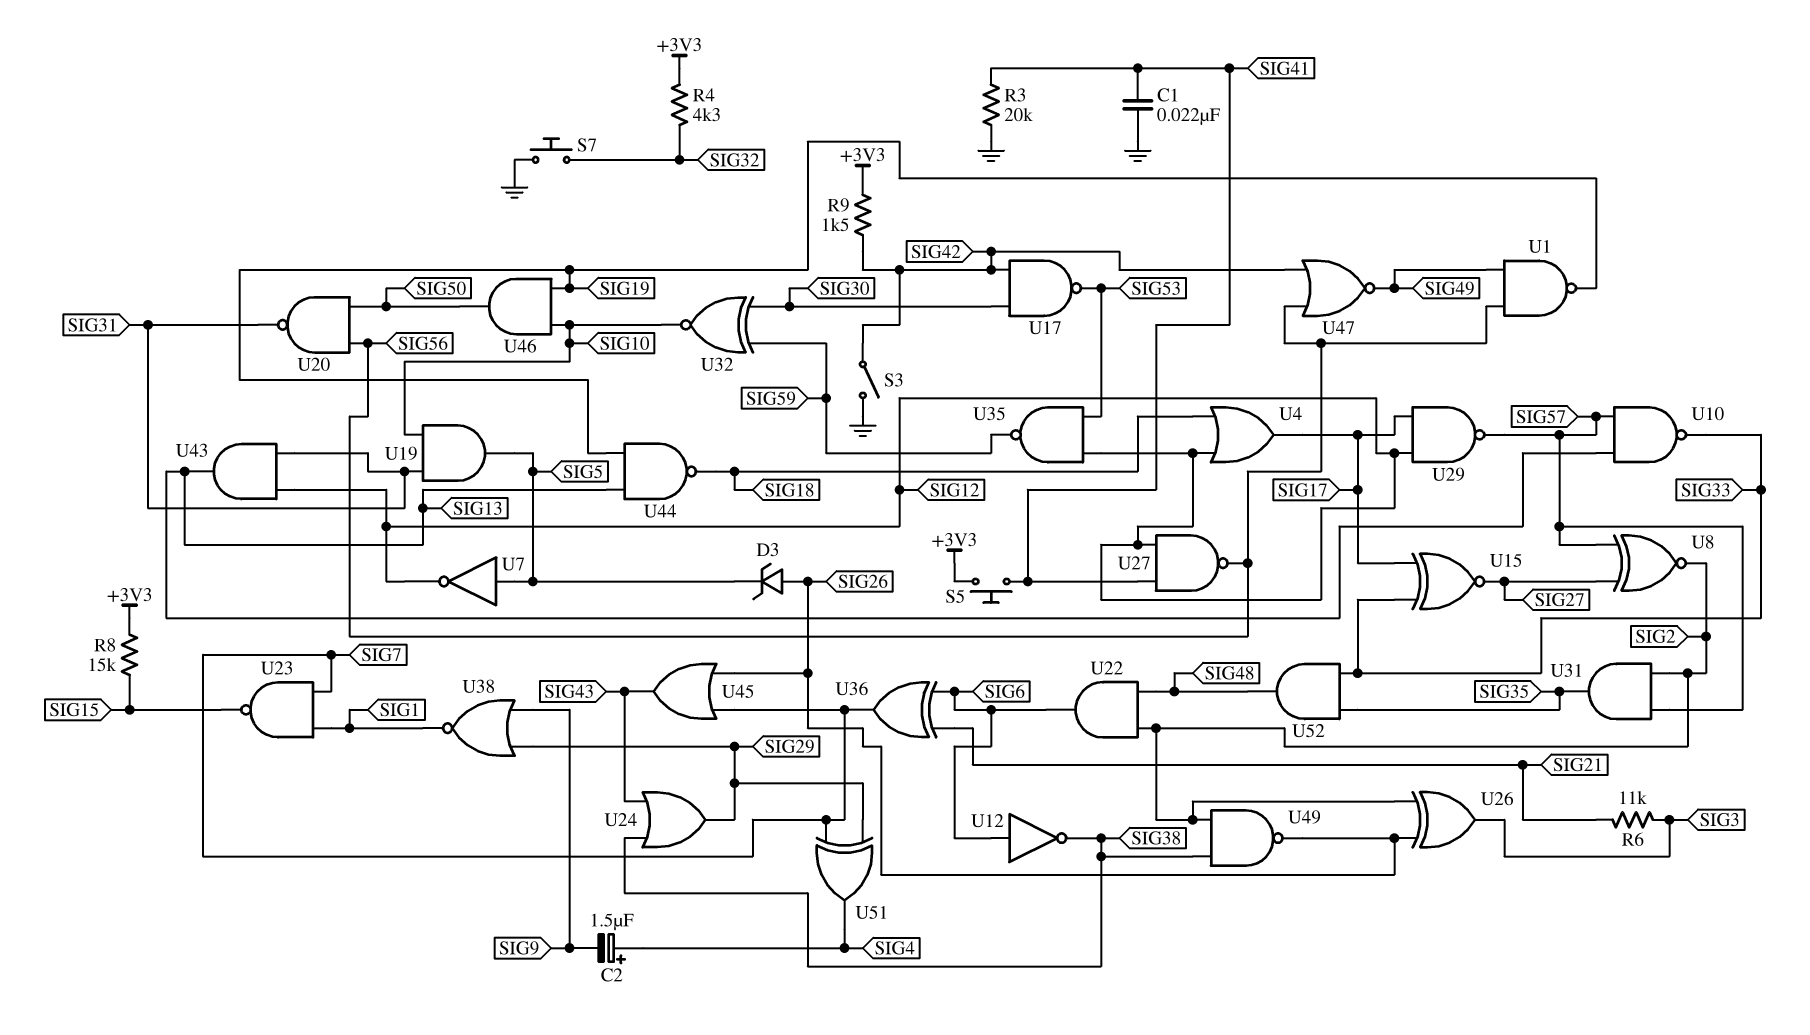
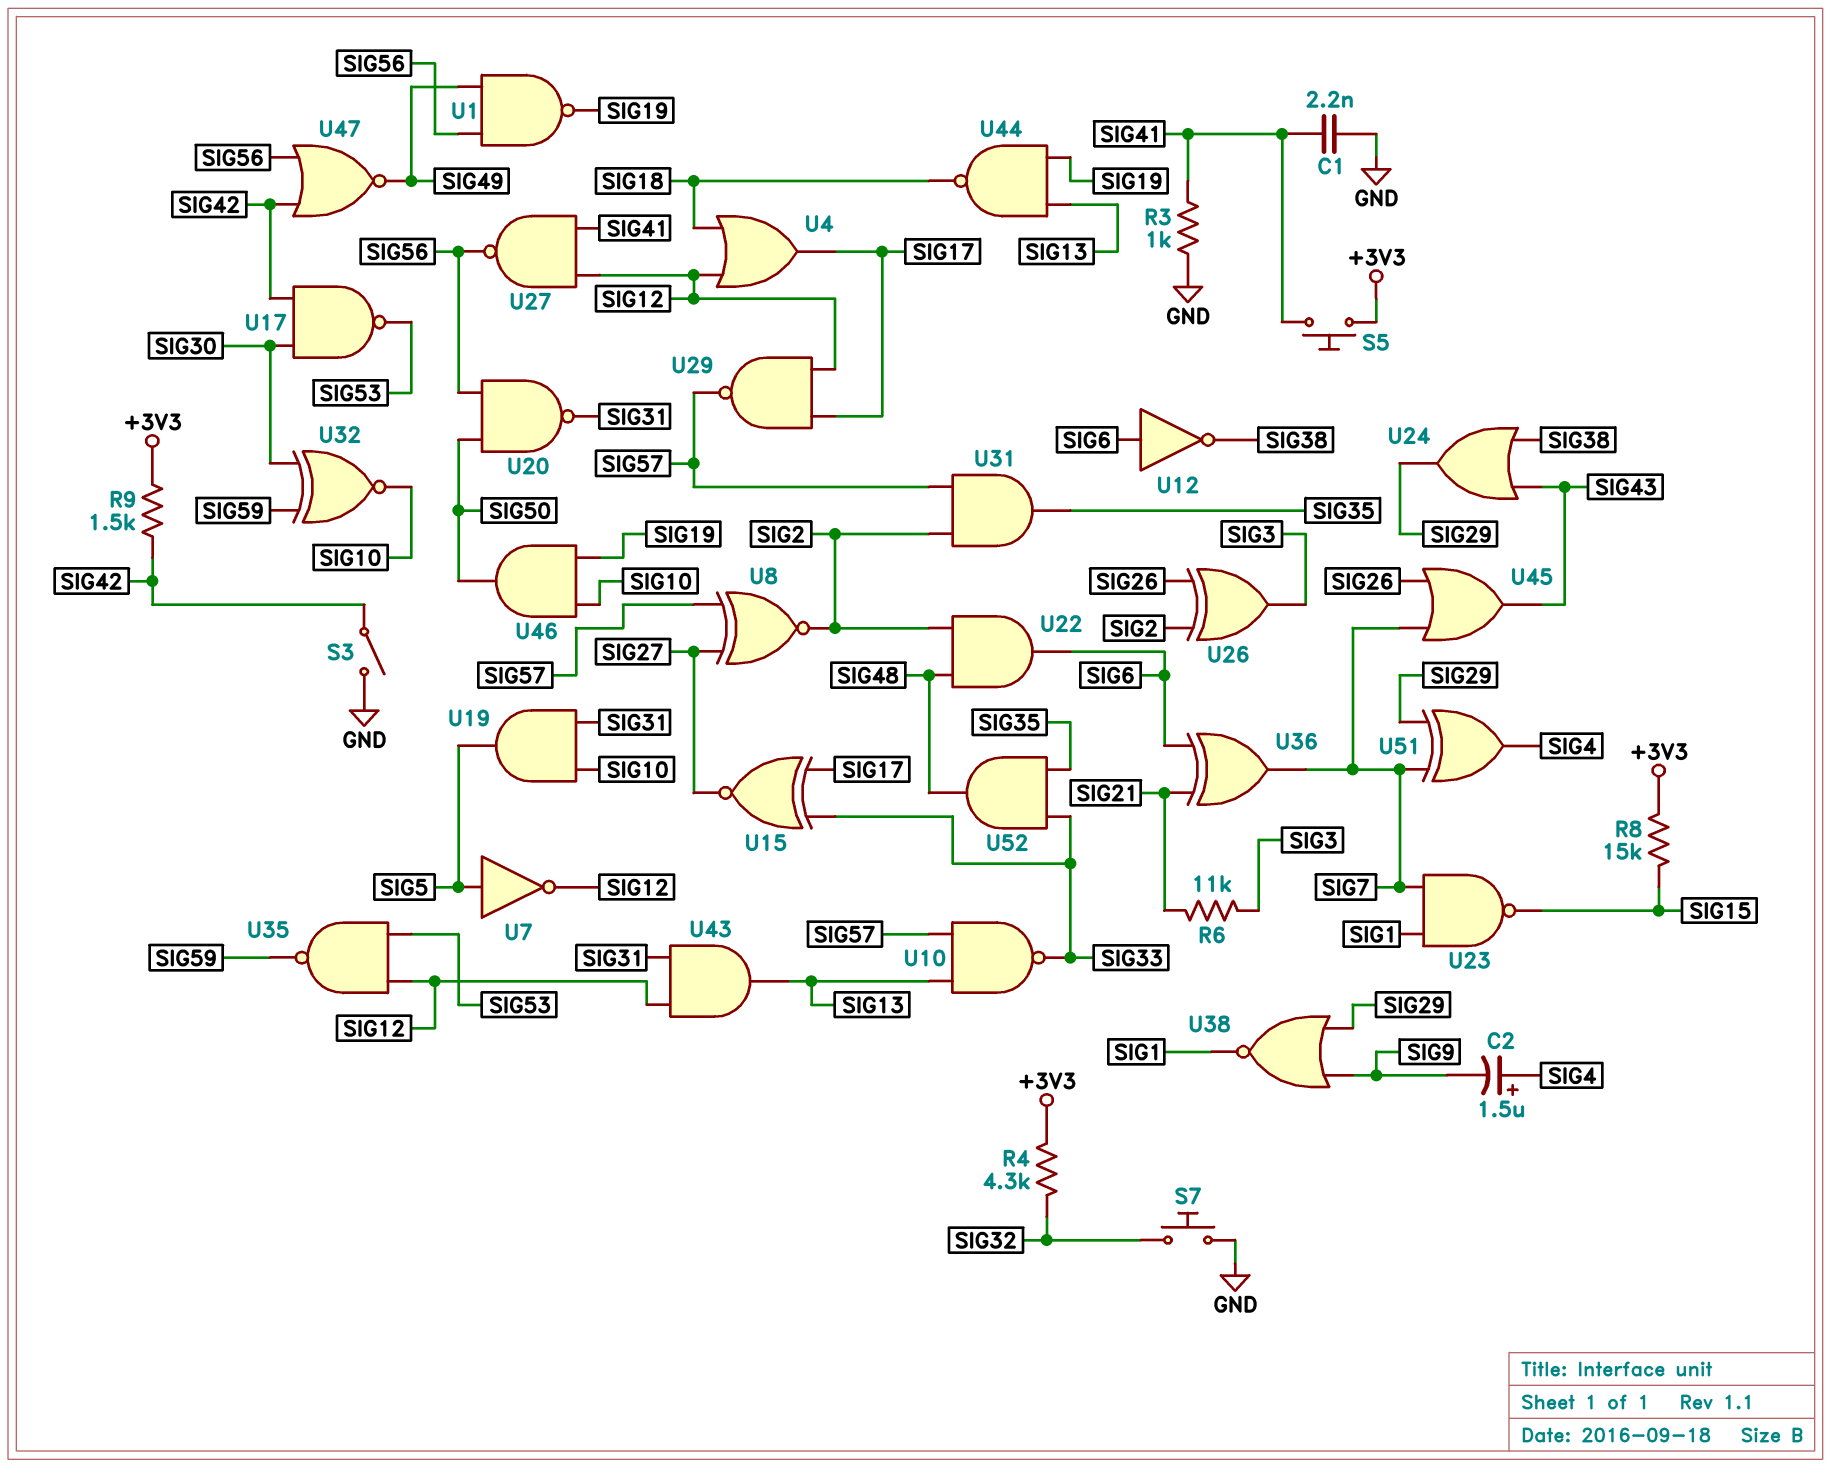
C1: 22nF (GND, SIG41) -> 2.2nF (GND, SIG41)
D3: zener (A SIG26, K SIG5) -> none
R3: 20k (GND, SIG41) -> 1k (GND, SIG41)
U49: NAND (in SIG2, in SIG38, out SIG26) -> none

